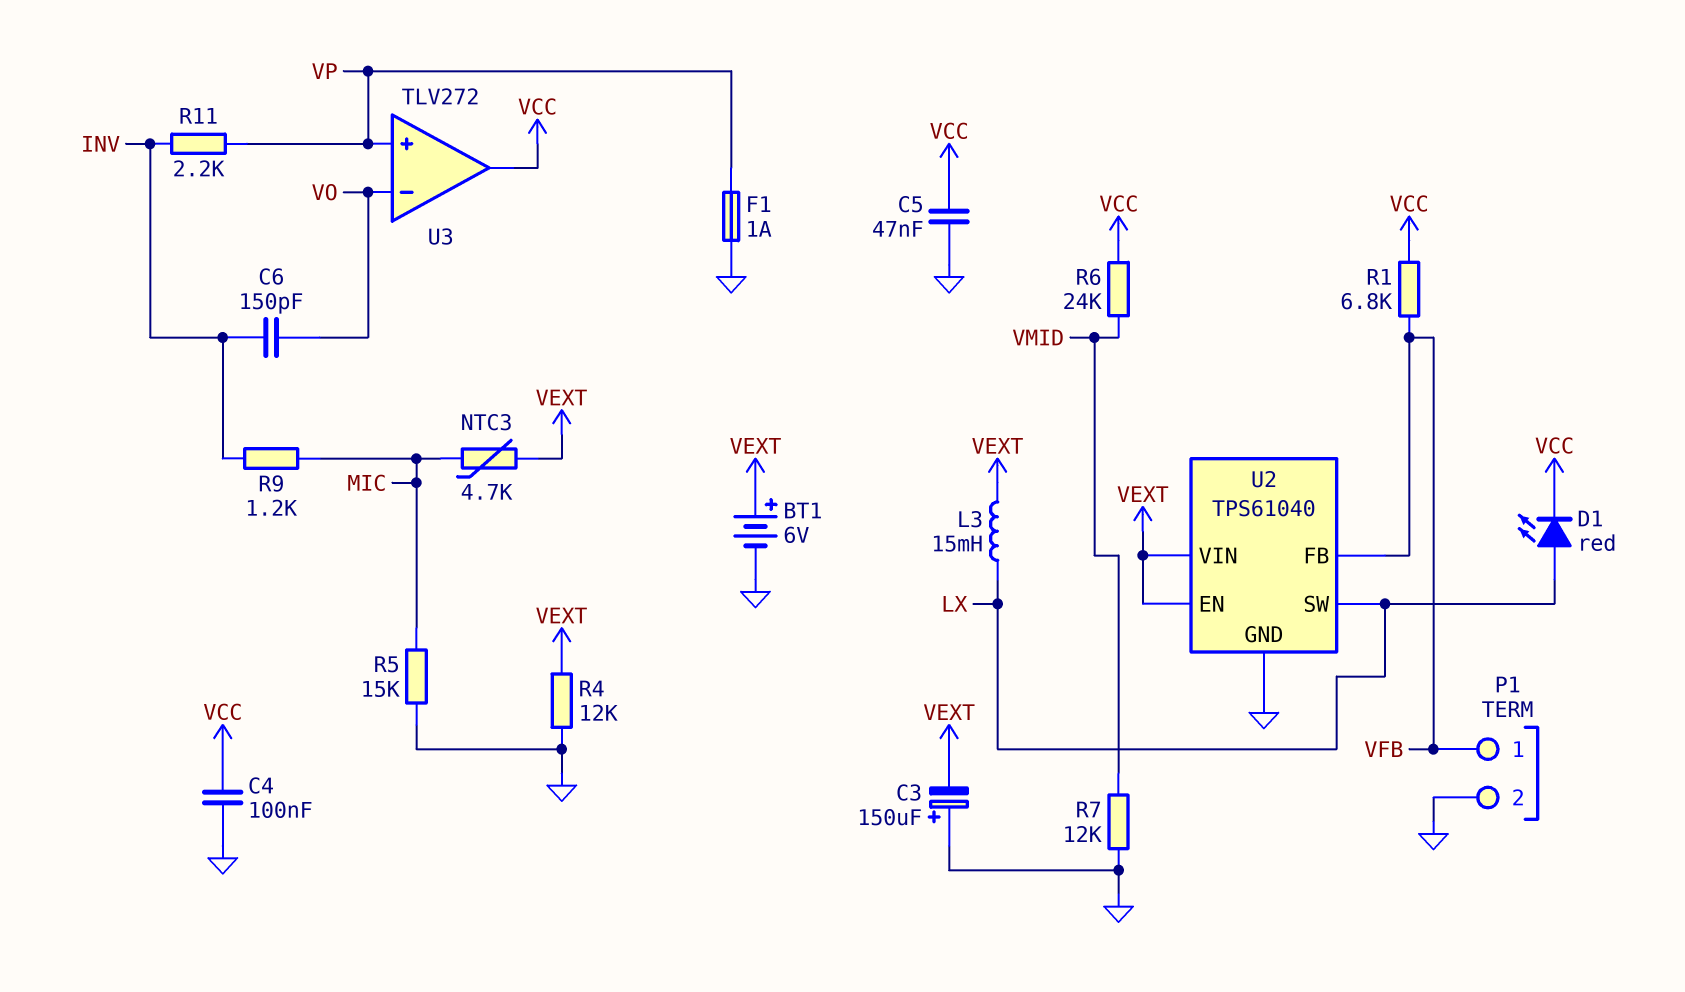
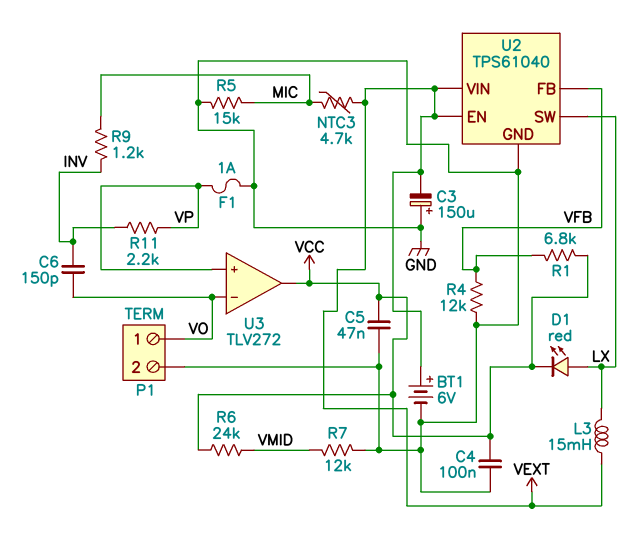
P1 pin 1: VFB -> VO
R4: 12k (GND, VEXT) -> 12k (GND, VFB)

